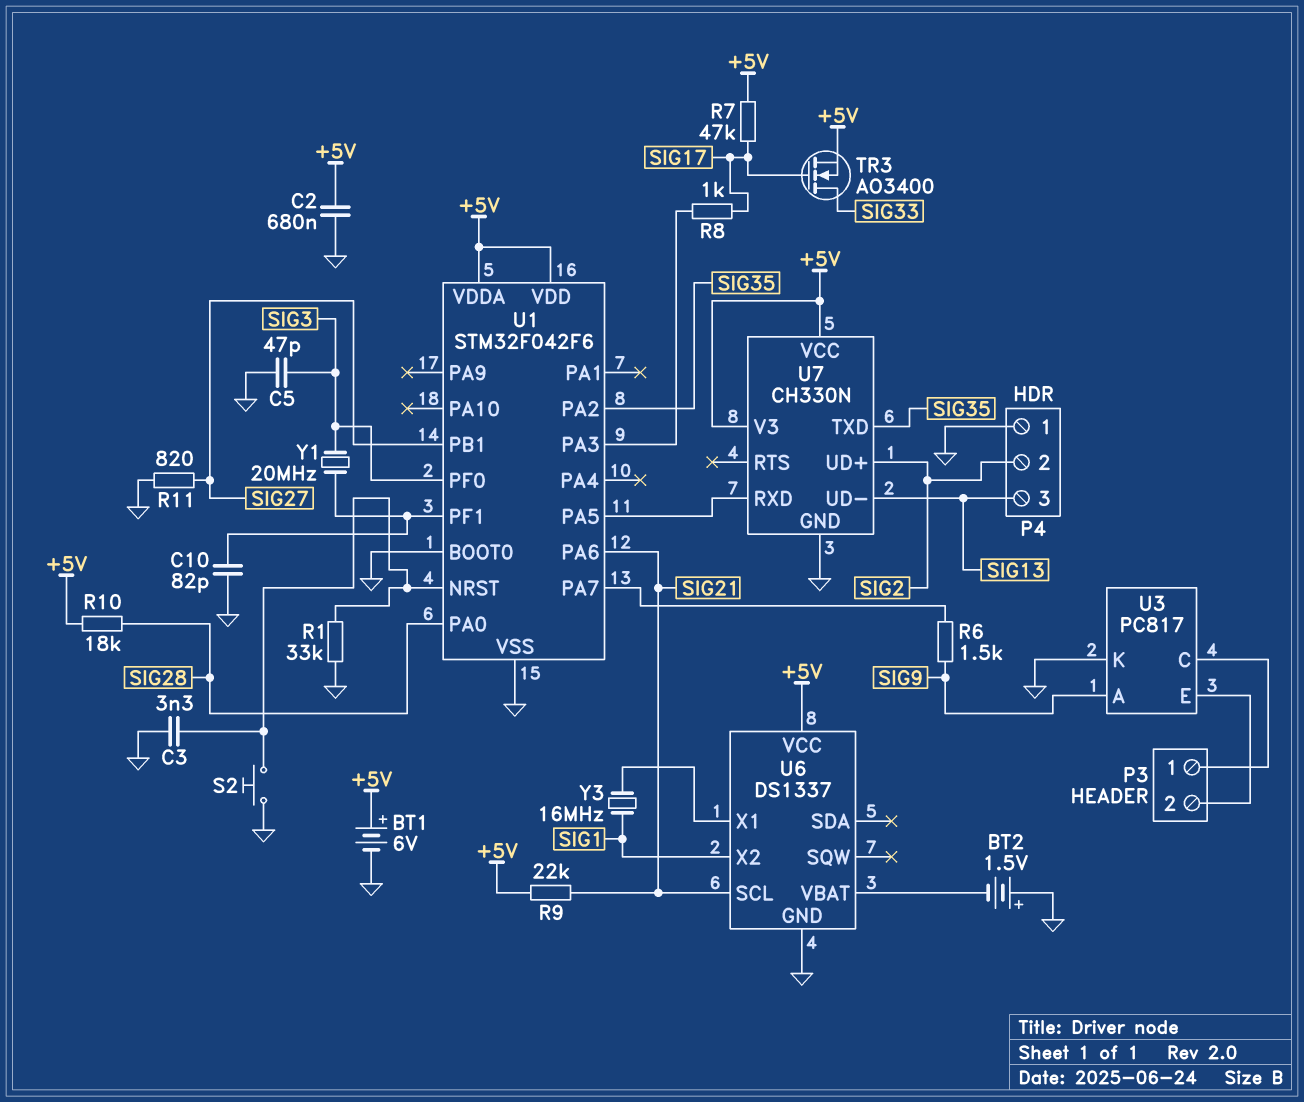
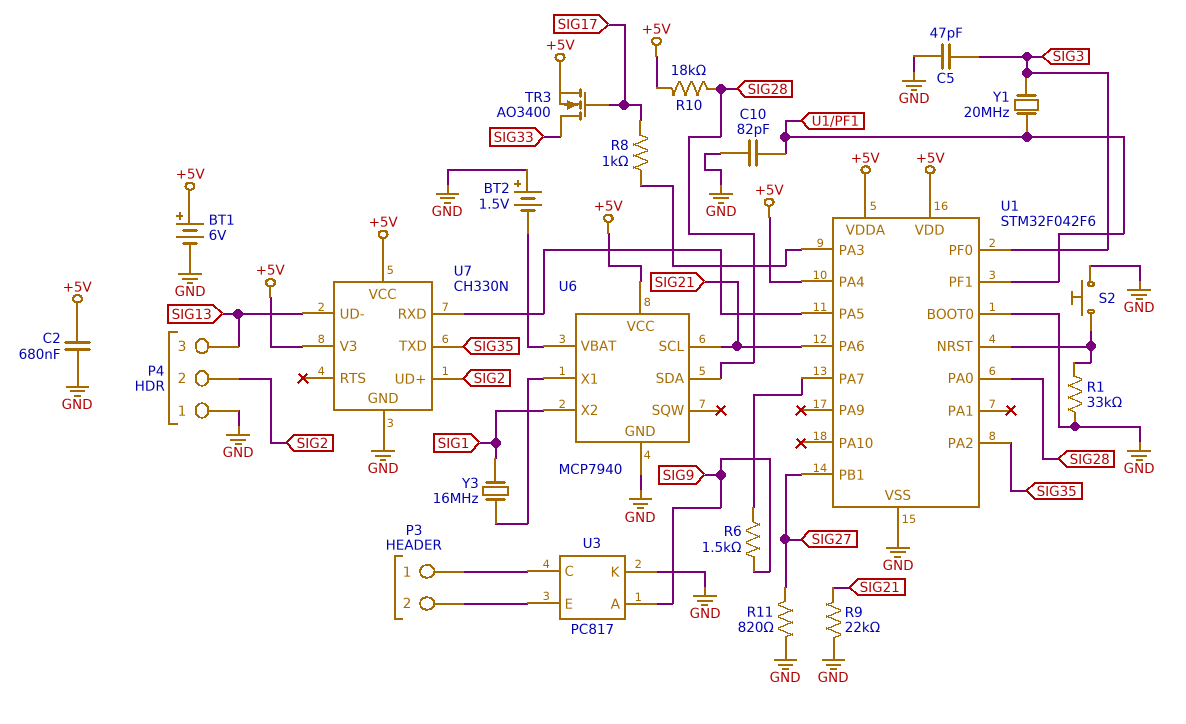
C3: 3.3nF (GND, U1/NRST) -> none
R7: 47k (+5V, SIG17) -> none
R9: 22k (+5V, SIG21) -> 22k (GND, SIG21)
U1 pin PA4: none -> +5V
U6: DS1337 -> MCP7940
U6 pin SDA: none -> SIG28

